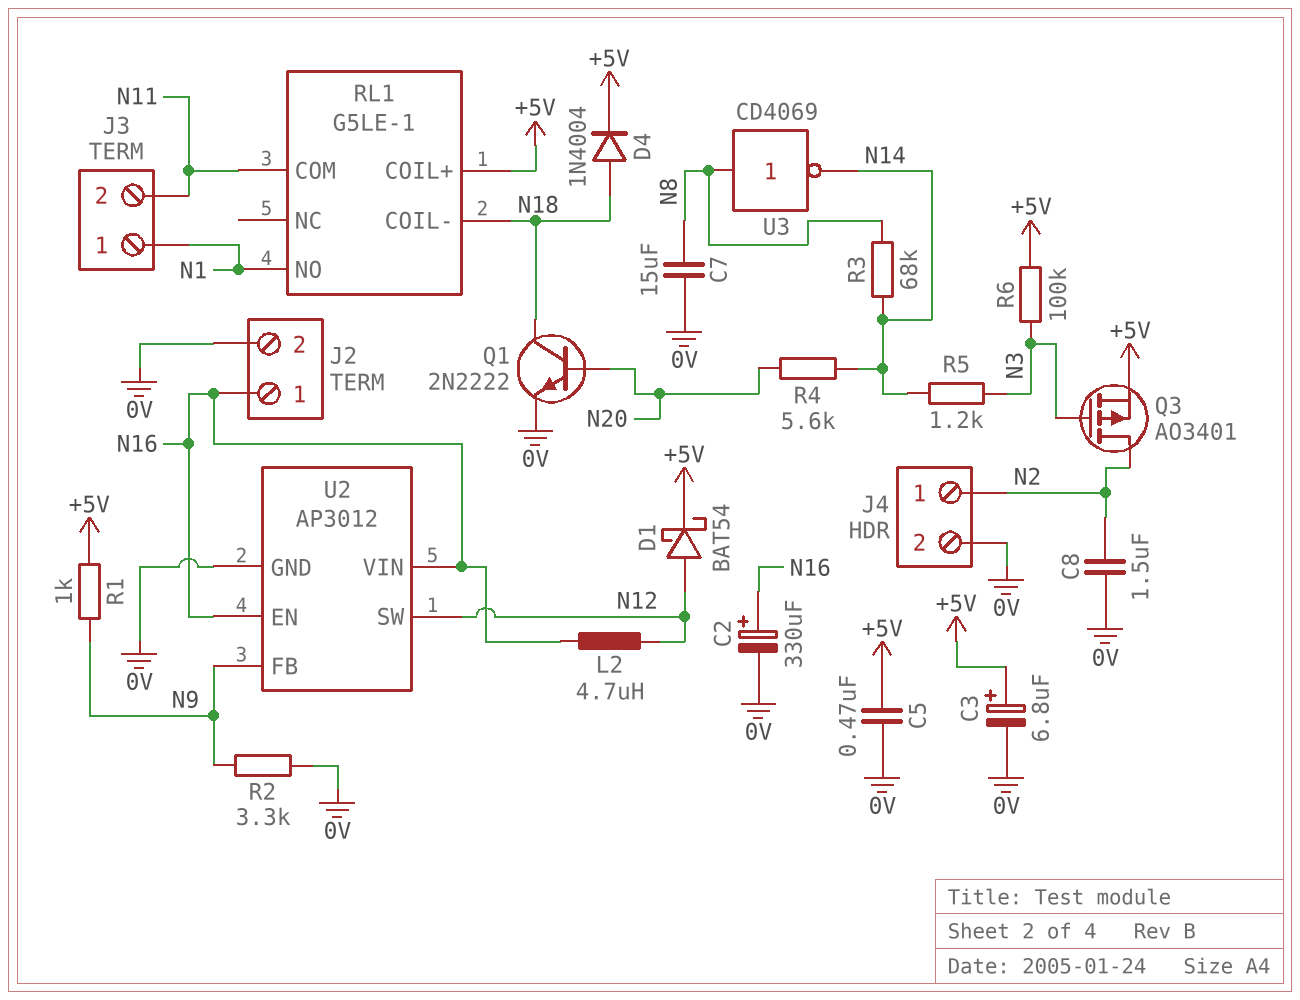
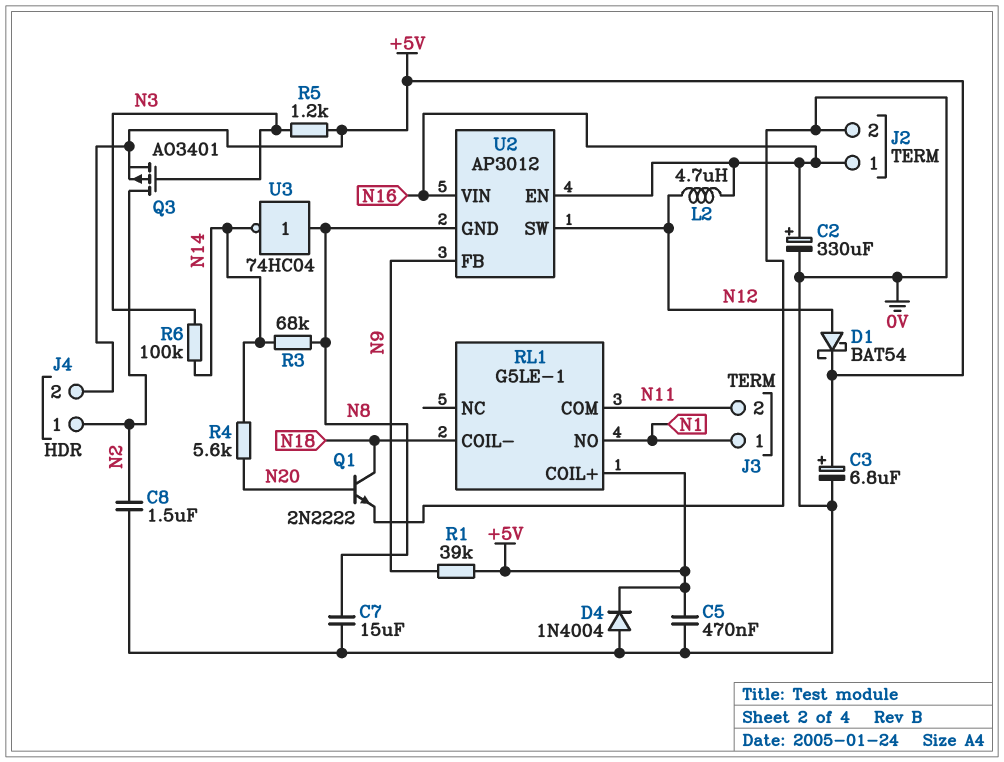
D4: diode 1N4004 (A N18, K +5V) -> diode 1N4004 (A 0V, K +5V)
J4 pin 2: 0V -> +5V
R1: 1k (+5V, N9) -> 39k (+5V, N9)
R2: 3.3k (0V, N9) -> none
R5: 1.2k (N3, N14) -> 1.2k (+5V, N3)
R6: 100k (+5V, N3) -> 100k (N3, N14)
U2 pin GND: 0V -> N8
U3: NOT CD4069 (in N8, out N14) -> NOT 74HC04 (in N8, out N14)

